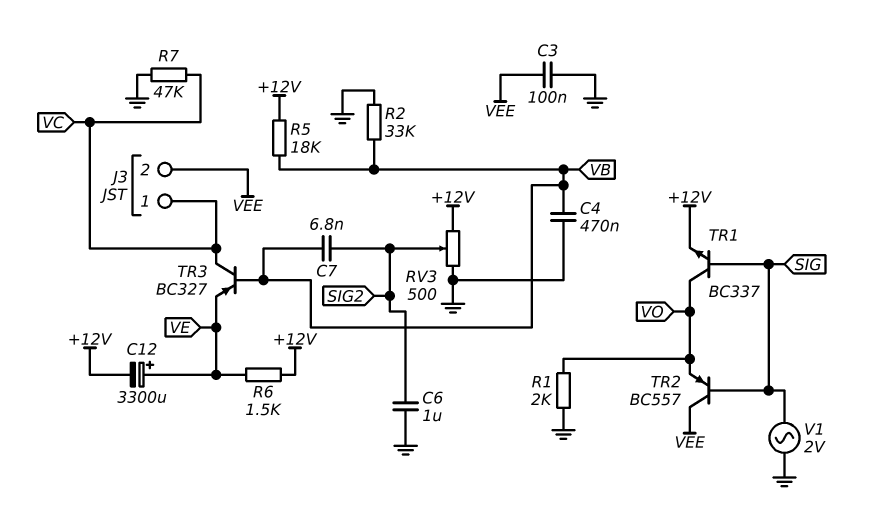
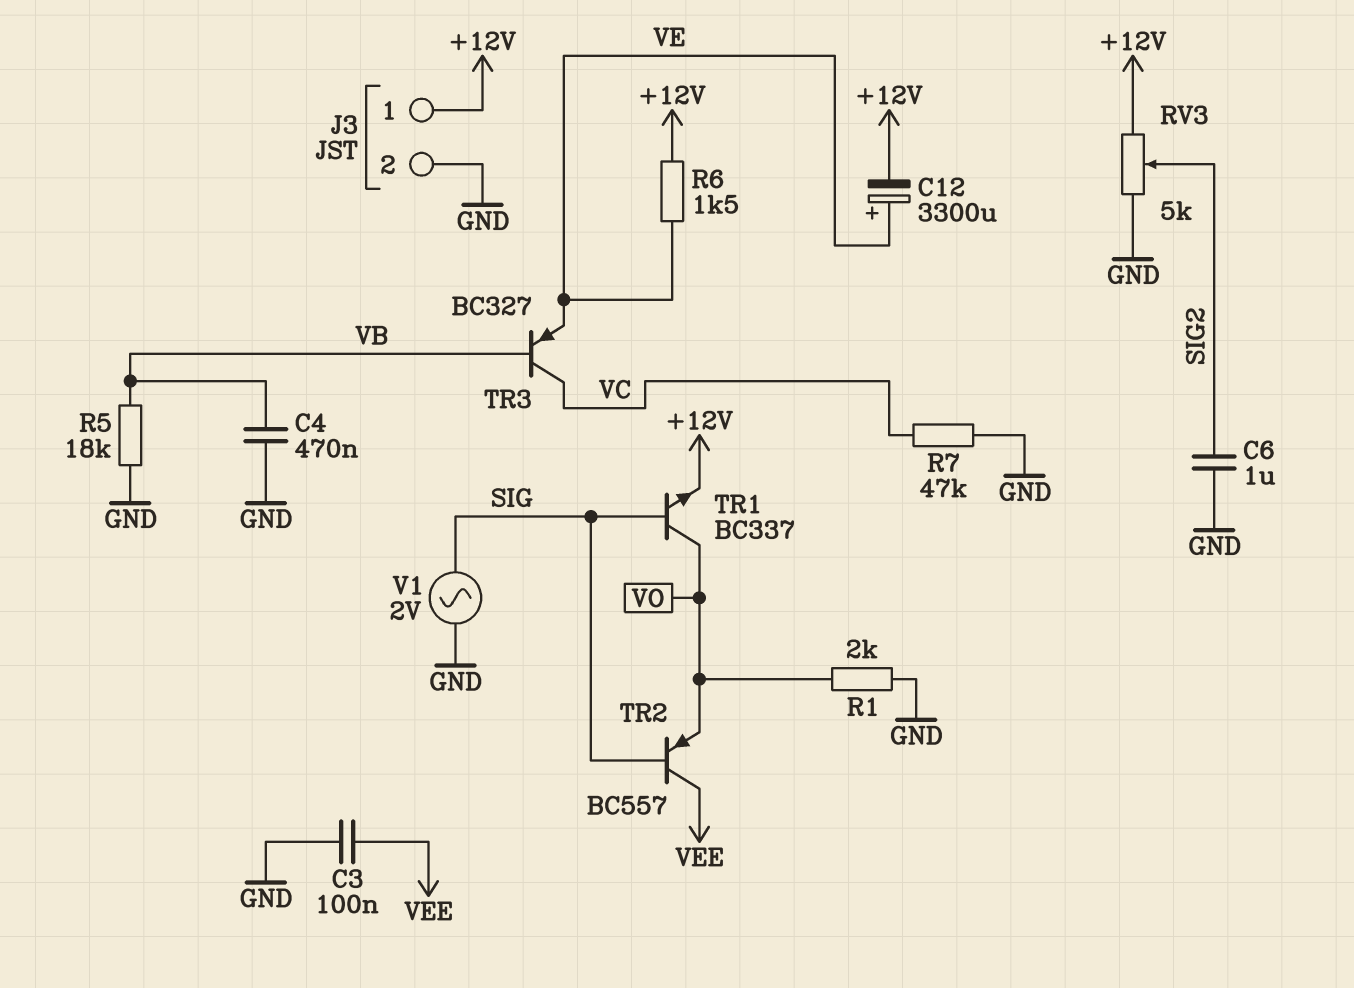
C7: 6.8nF (SIG2, VB) -> none
J3 pin 1: VC -> +12V
J3 pin 2: VEE -> GND
R2: 33k (GND, VB) -> none
R5: 18k (+12V, VB) -> 18k (GND, VB)
RV3: 500 (+12V, GND, wiper SIG2) -> 5k (+12V, GND, wiper SIG2)

